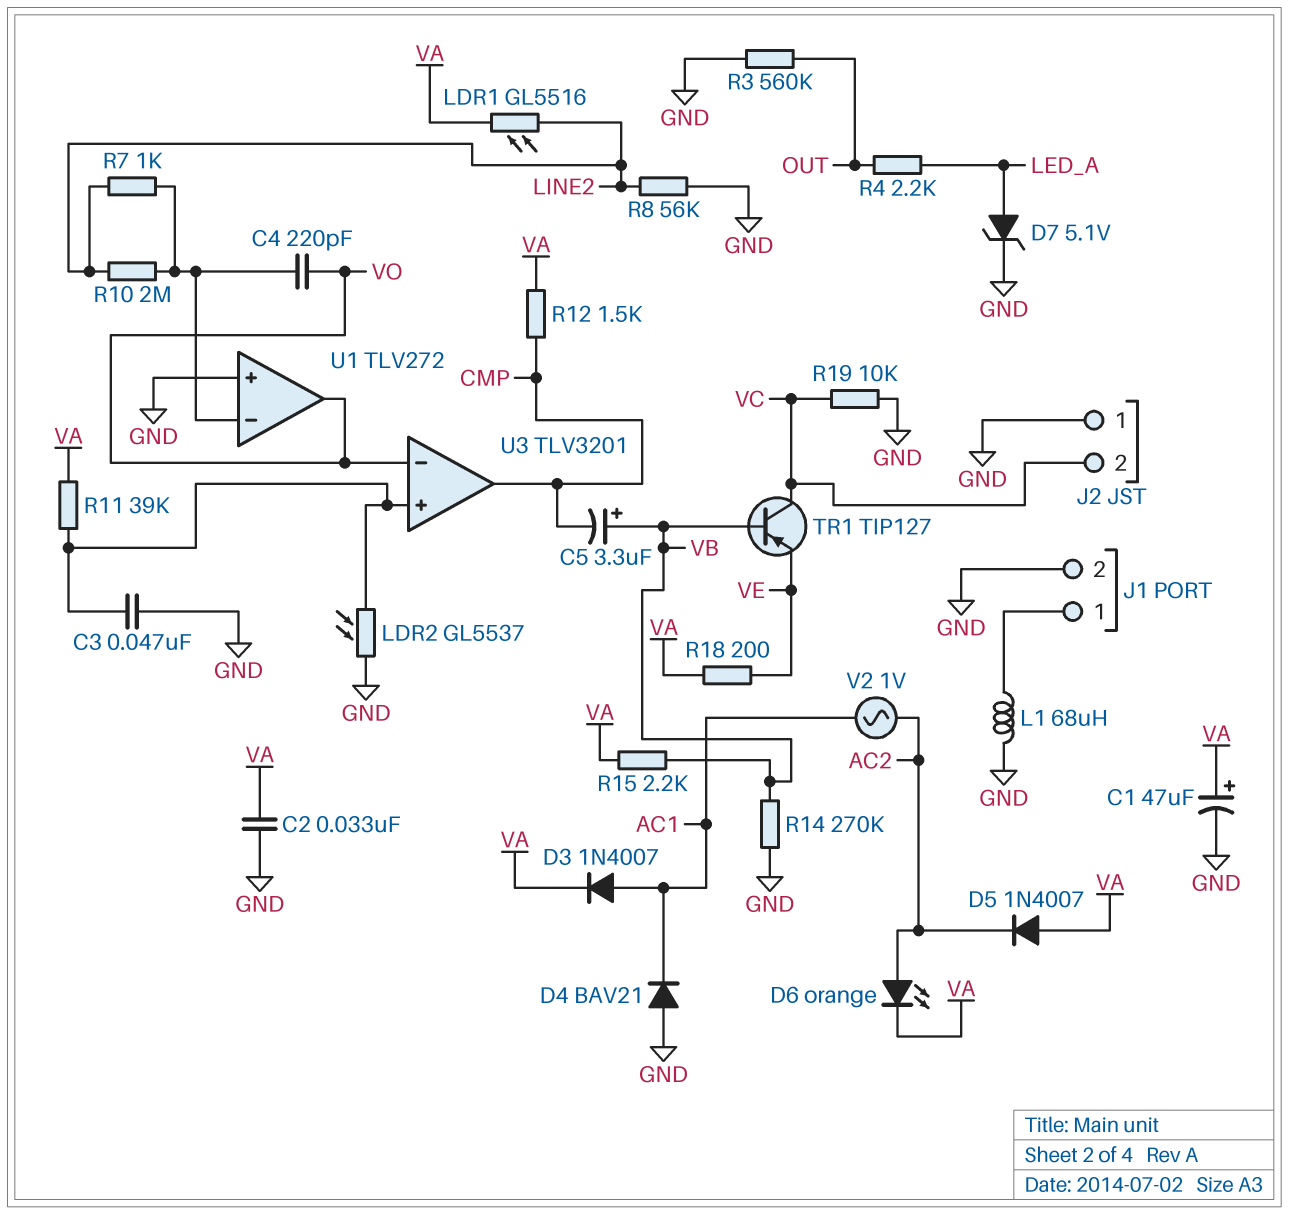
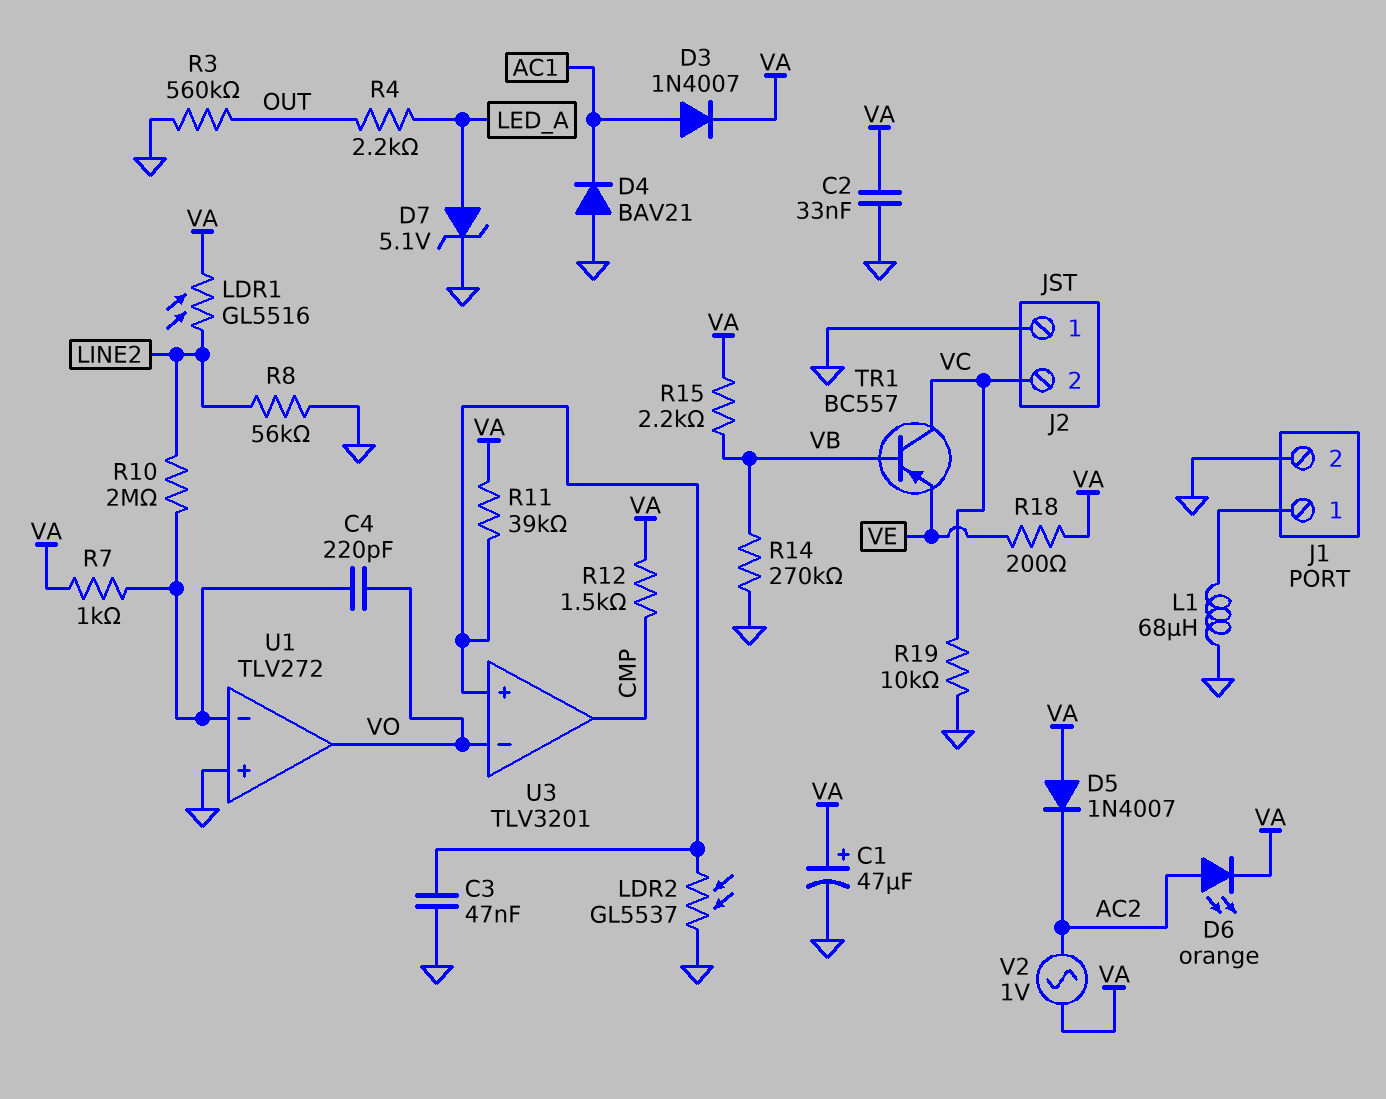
C5: 3.3uF (plus VB, minus CMP) -> none
R7: 1k (LINE2, U1/in-) -> 1k (U1/in-, VA)
TR1: PNP TIP127 (B VB, C VC, E VE) -> PNP BC557 (B VB, C VC, E VE)
V2: AC 1V (AC1, AC2) -> AC 1V (AC2, VA)

